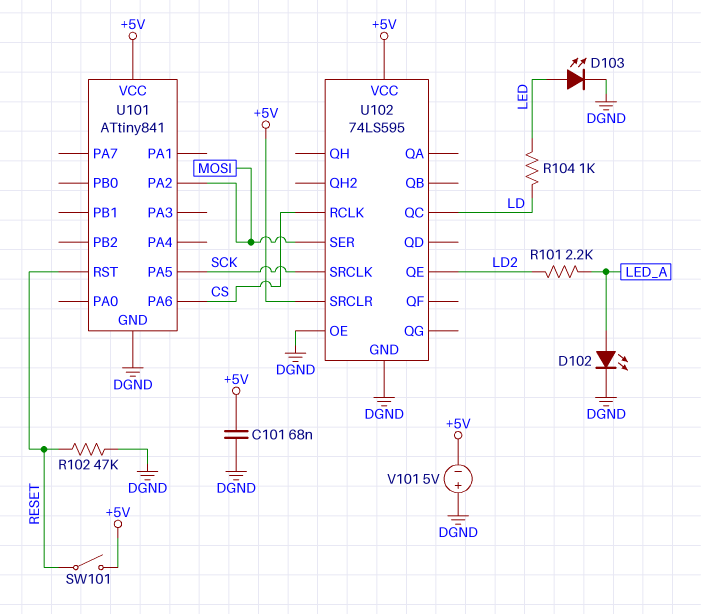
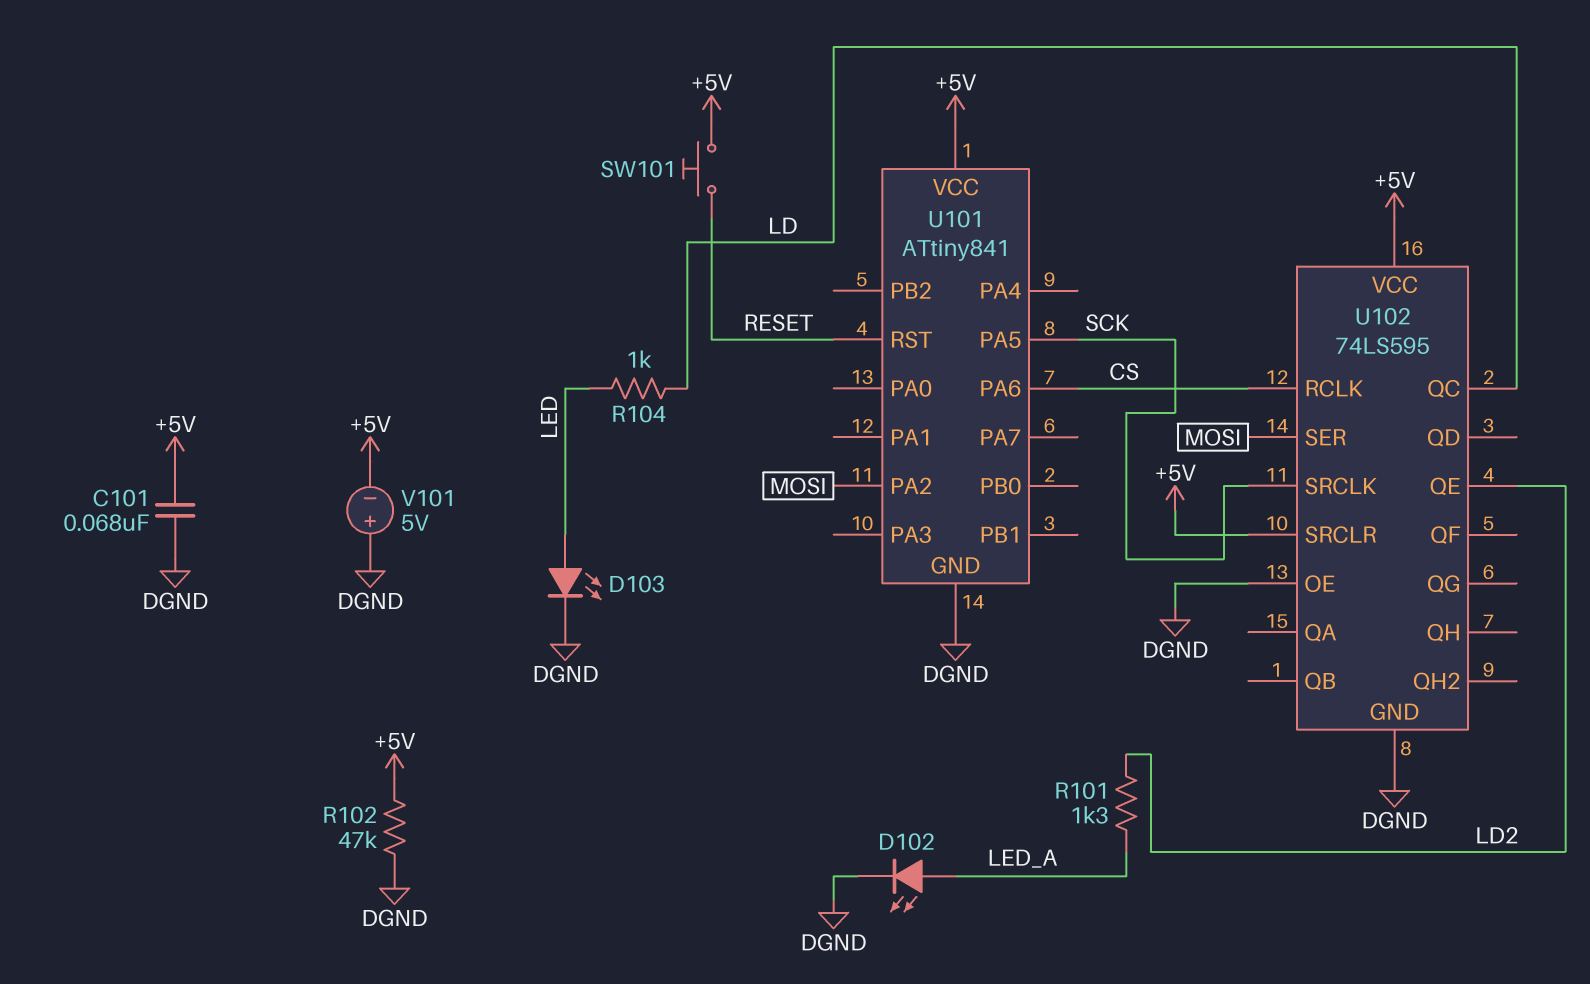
R101: 2.2k (LD2, LED_A) -> 1.3k (LD2, LED_A)
R102: 47k (DGND, RESET) -> 47k (+5V, DGND)
SW101: switch (+5V, RESET) -> button (+5V, RESET)

